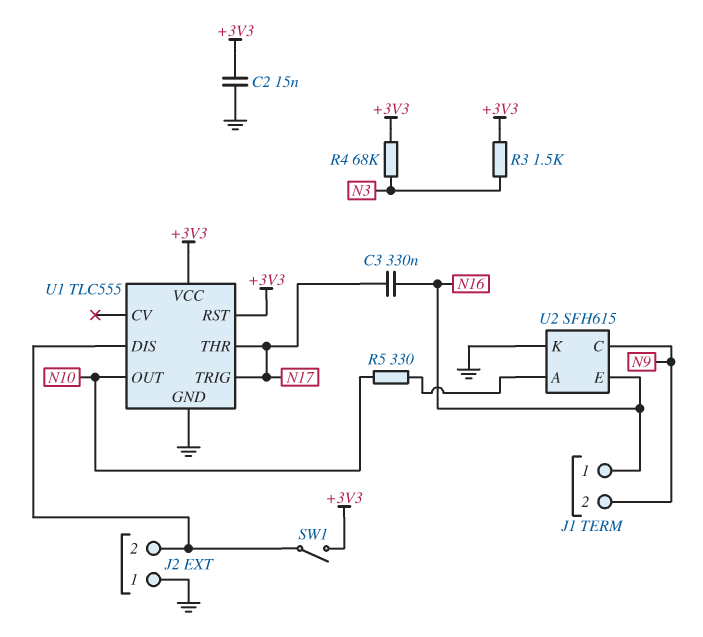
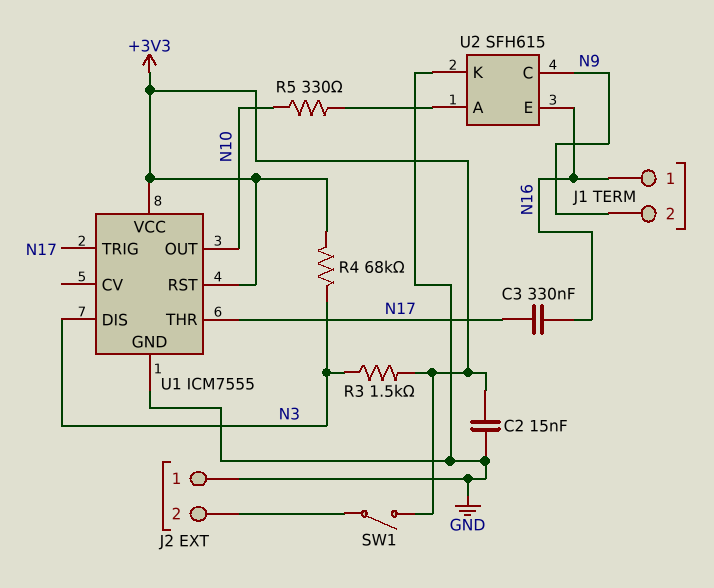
U1: TLC555 -> ICM7555
U1 pin DIS: J2/2 -> N3

